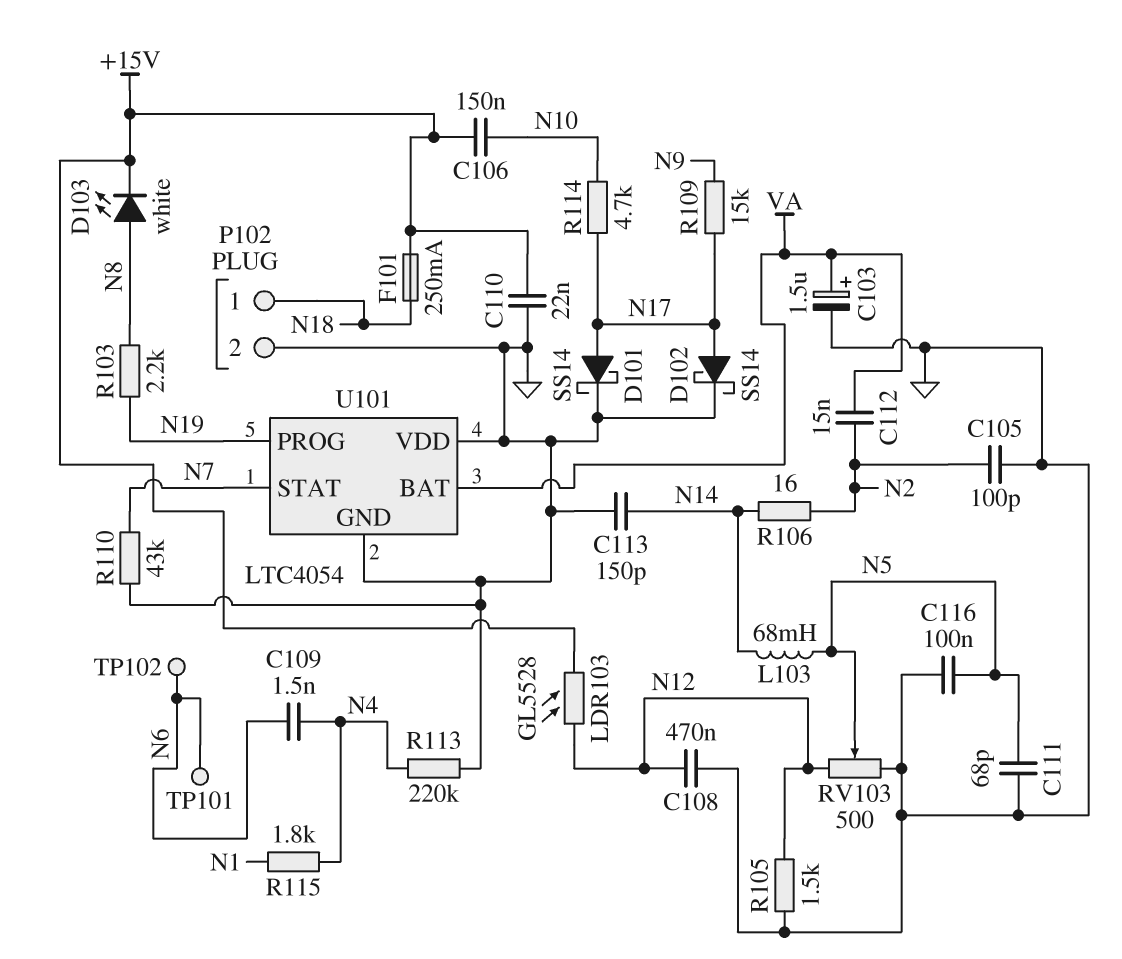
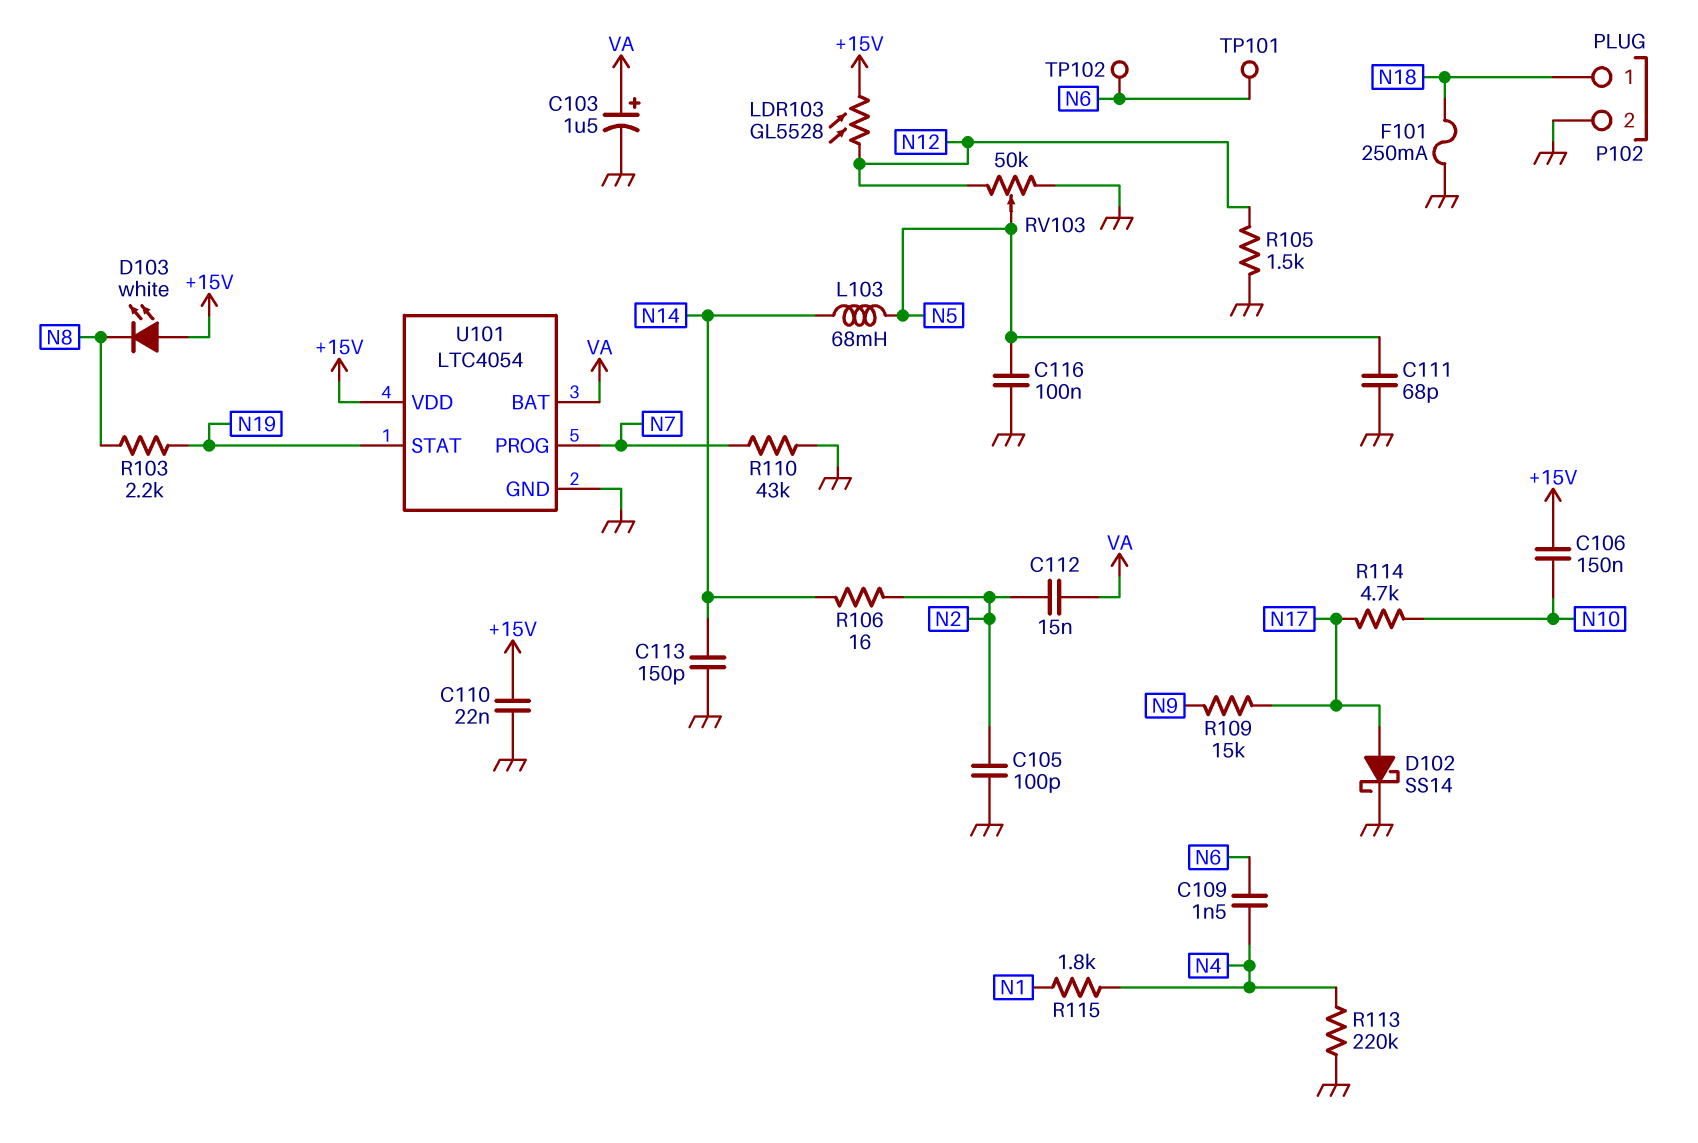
C108: 470nF (GND, N12) -> none
D101: schottky SS14 (A N17, K GND) -> none
D103: LED white (A N8, K +15V) -> LED white (A +15V, K N8)
F101: 250mA (+15V, N18) -> 250mA (GND, N18)
RV103: 500 (GND, N12, wiper N5) -> 50k (GND, N12, wiper N5)
U101 pin PROG: N19 -> N7
U101 pin STAT: N7 -> N19
U101 pin VDD: GND -> +15V

